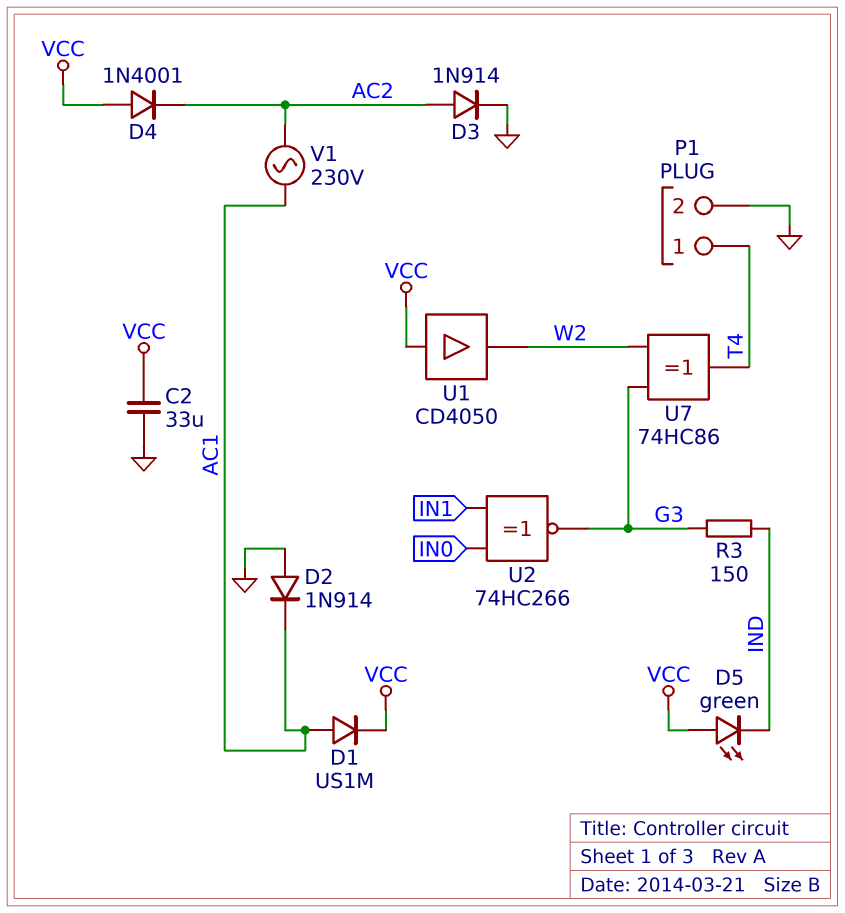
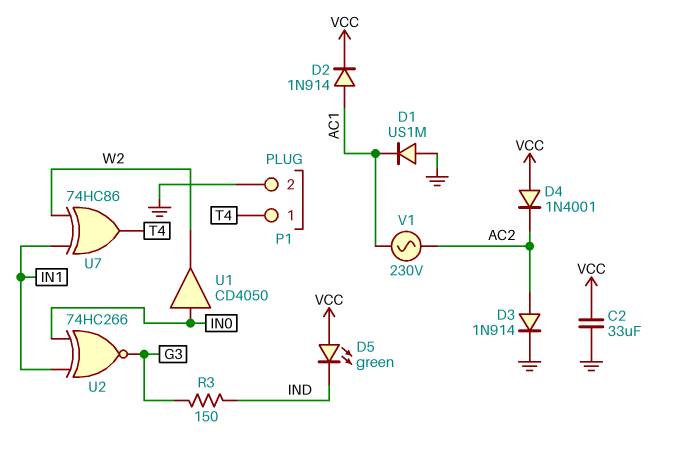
D1: diode US1M (A AC1, K VCC) -> diode US1M (A GND, K AC1)
D2: diode 1N914 (A GND, K AC1) -> diode 1N914 (A AC1, K VCC)
U1: buffer CD4050 (in VCC, out W2) -> buffer CD4050 (in IN0, out W2)
U7: XOR 74HC86 (in G3, in W2, out T4) -> XOR 74HC86 (in IN1, in W2, out T4)

